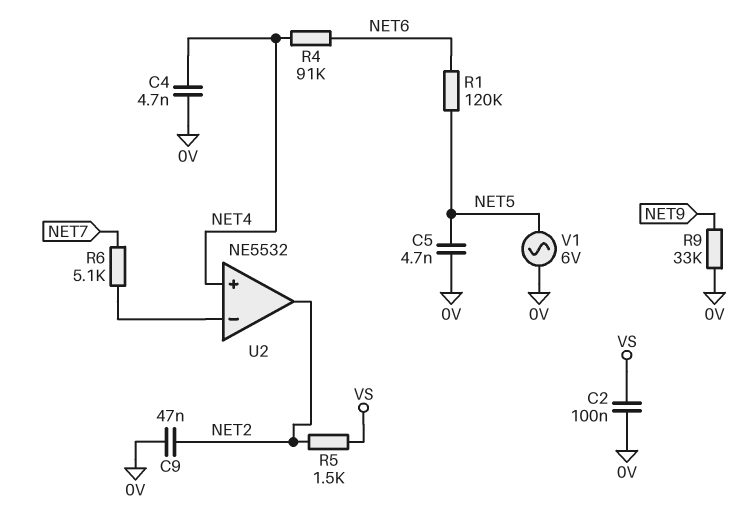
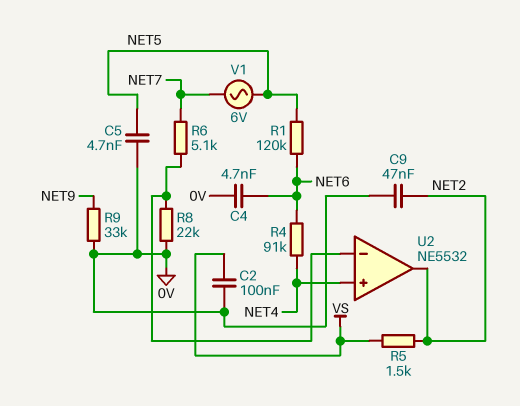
C4: 4.7nF (0V, NET4) -> 4.7nF (0V, NET6)
R8: none -> 22k (0V, U2/in-)
V1: AC 6V (0V, NET5) -> AC 6V (NET5, NET7)

